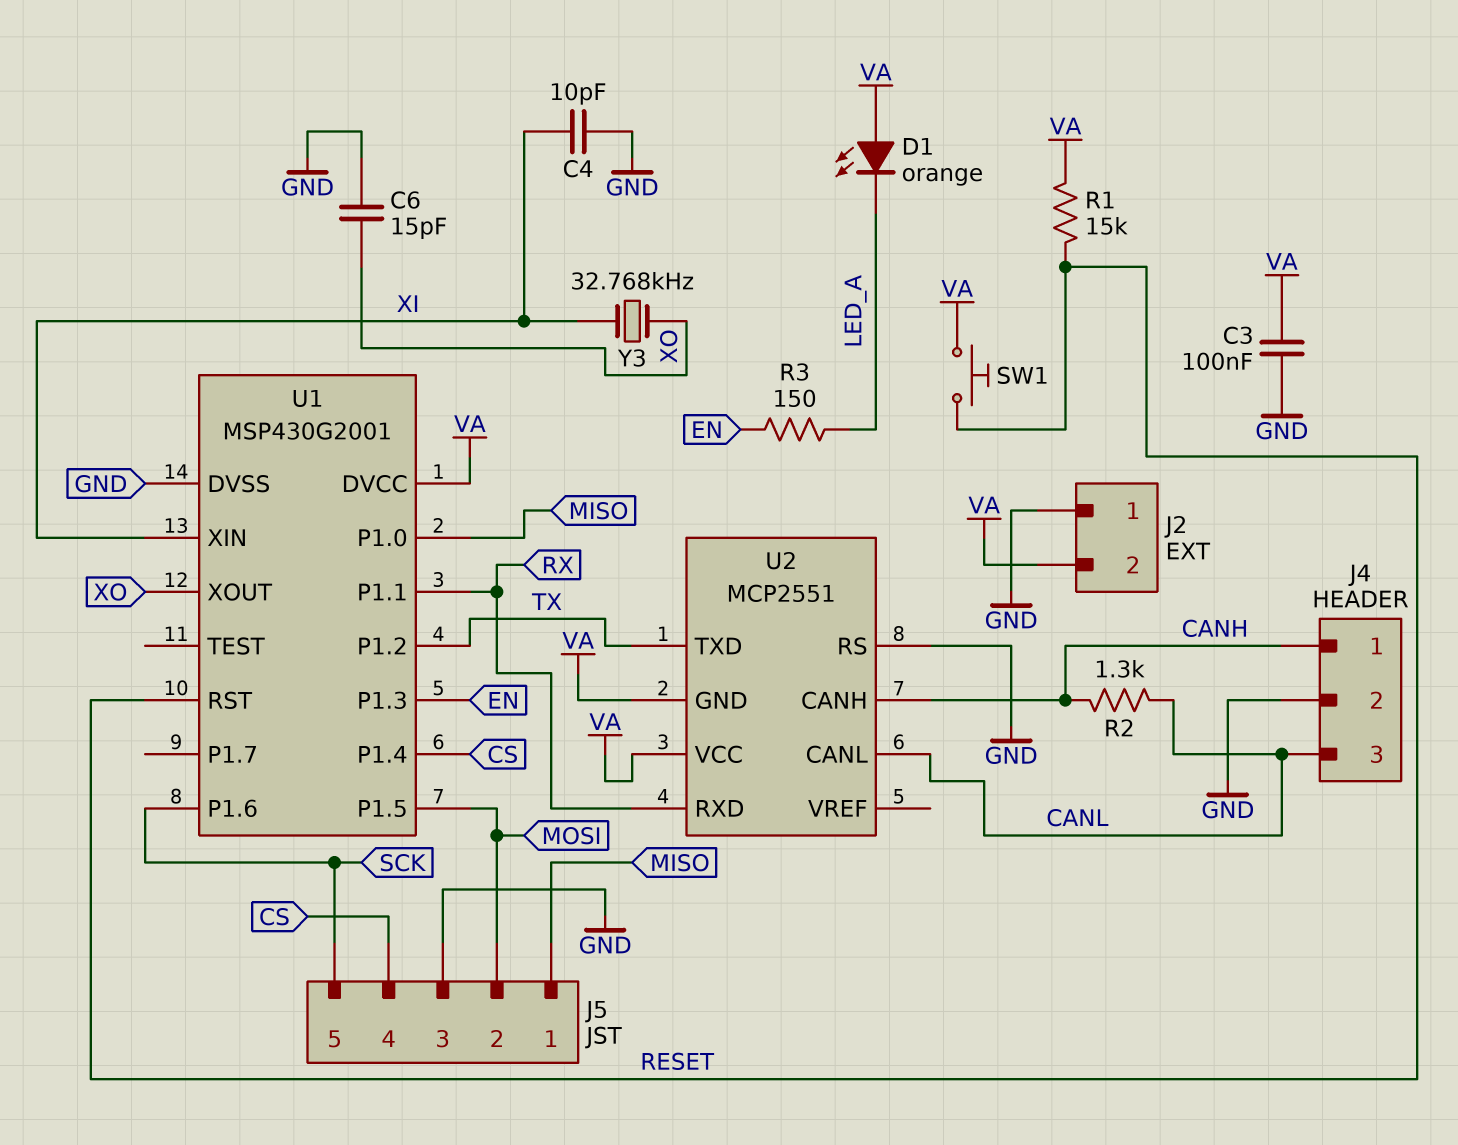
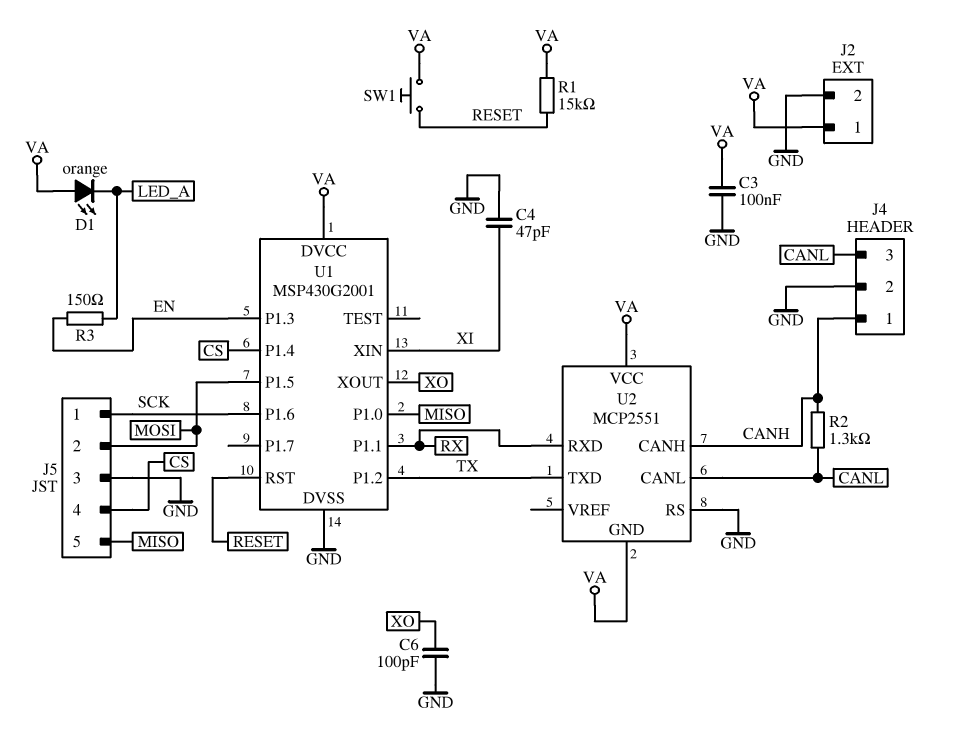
C4: 10pF (GND, XI) -> 47pF (GND, XI)
C6: 15pF (GND, XO) -> 100pF (GND, XO)
J2 pin 1: GND -> VA
J2 pin 2: VA -> GND
J5 pin 1: MISO -> SCK
J5 pin 5: SCK -> MISO
Y3: 32.768kHz (XI, XO) -> none

